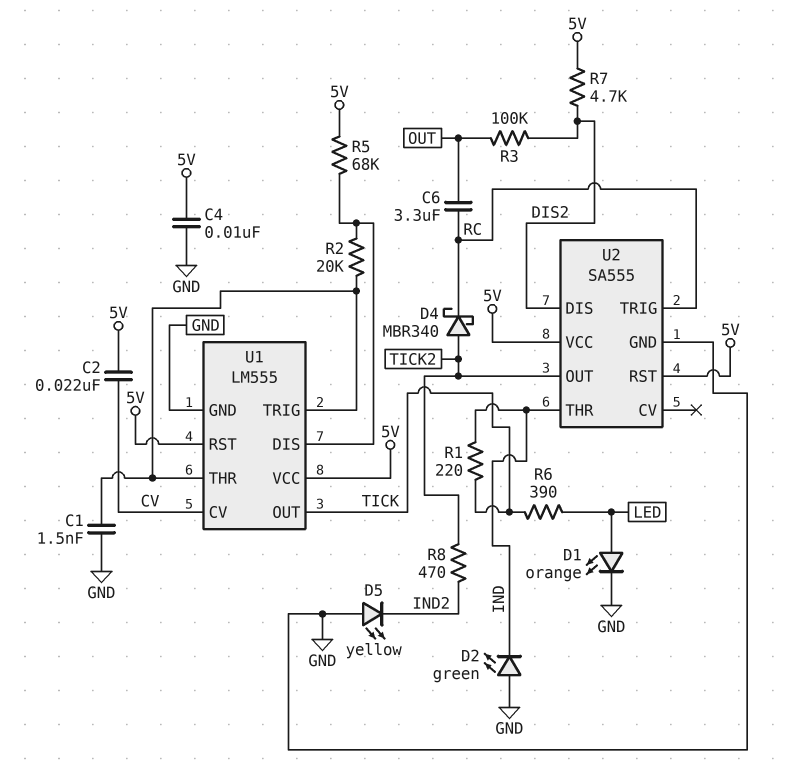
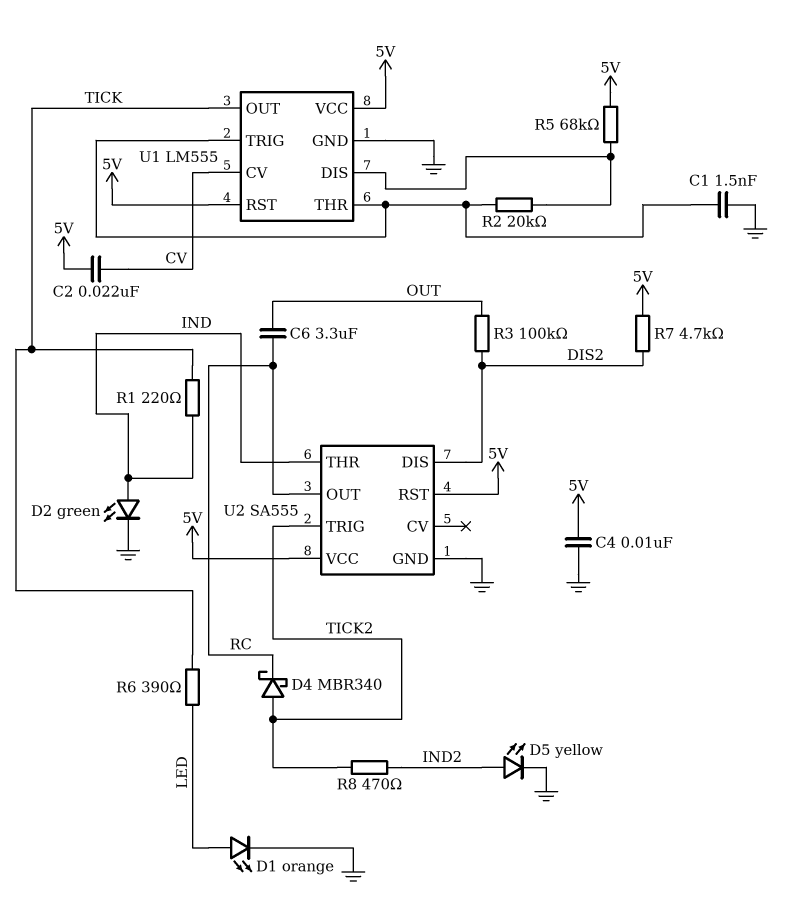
D2: LED green (A GND, K IND) -> LED green (A IND, K GND)
D5: LED yellow (A GND, K IND2) -> LED yellow (A IND2, K GND)
U2 pin OUT: TICK2 -> RC
U2 pin TRIG: RC -> TICK2

